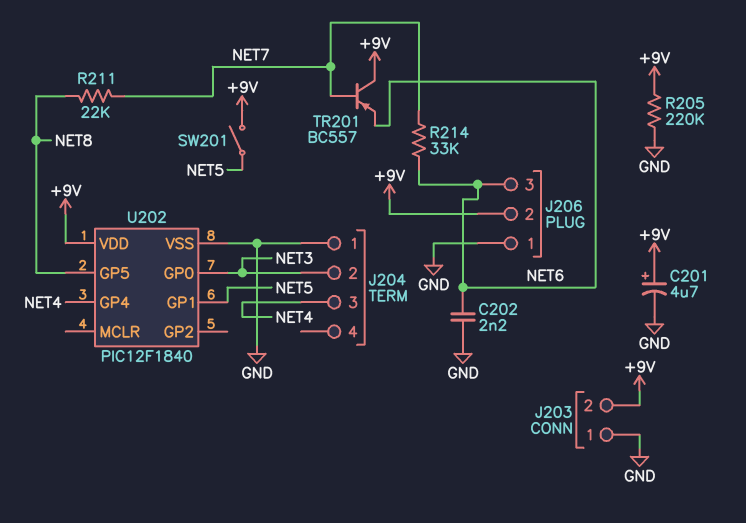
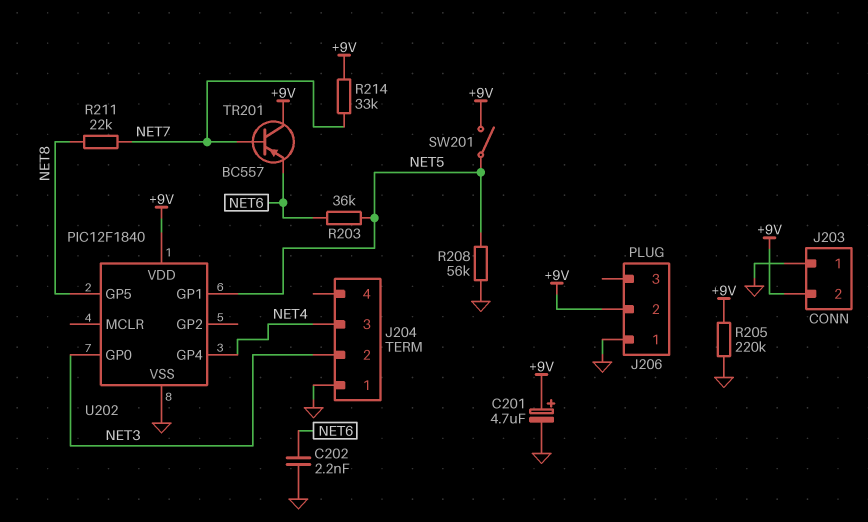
J206 pin 3: NET6 -> none
R203: none -> 36k (NET5, NET6)
R208: none -> 56k (GND, NET5)
R214: 33k (NET6, NET7) -> 33k (+9V, NET7)

